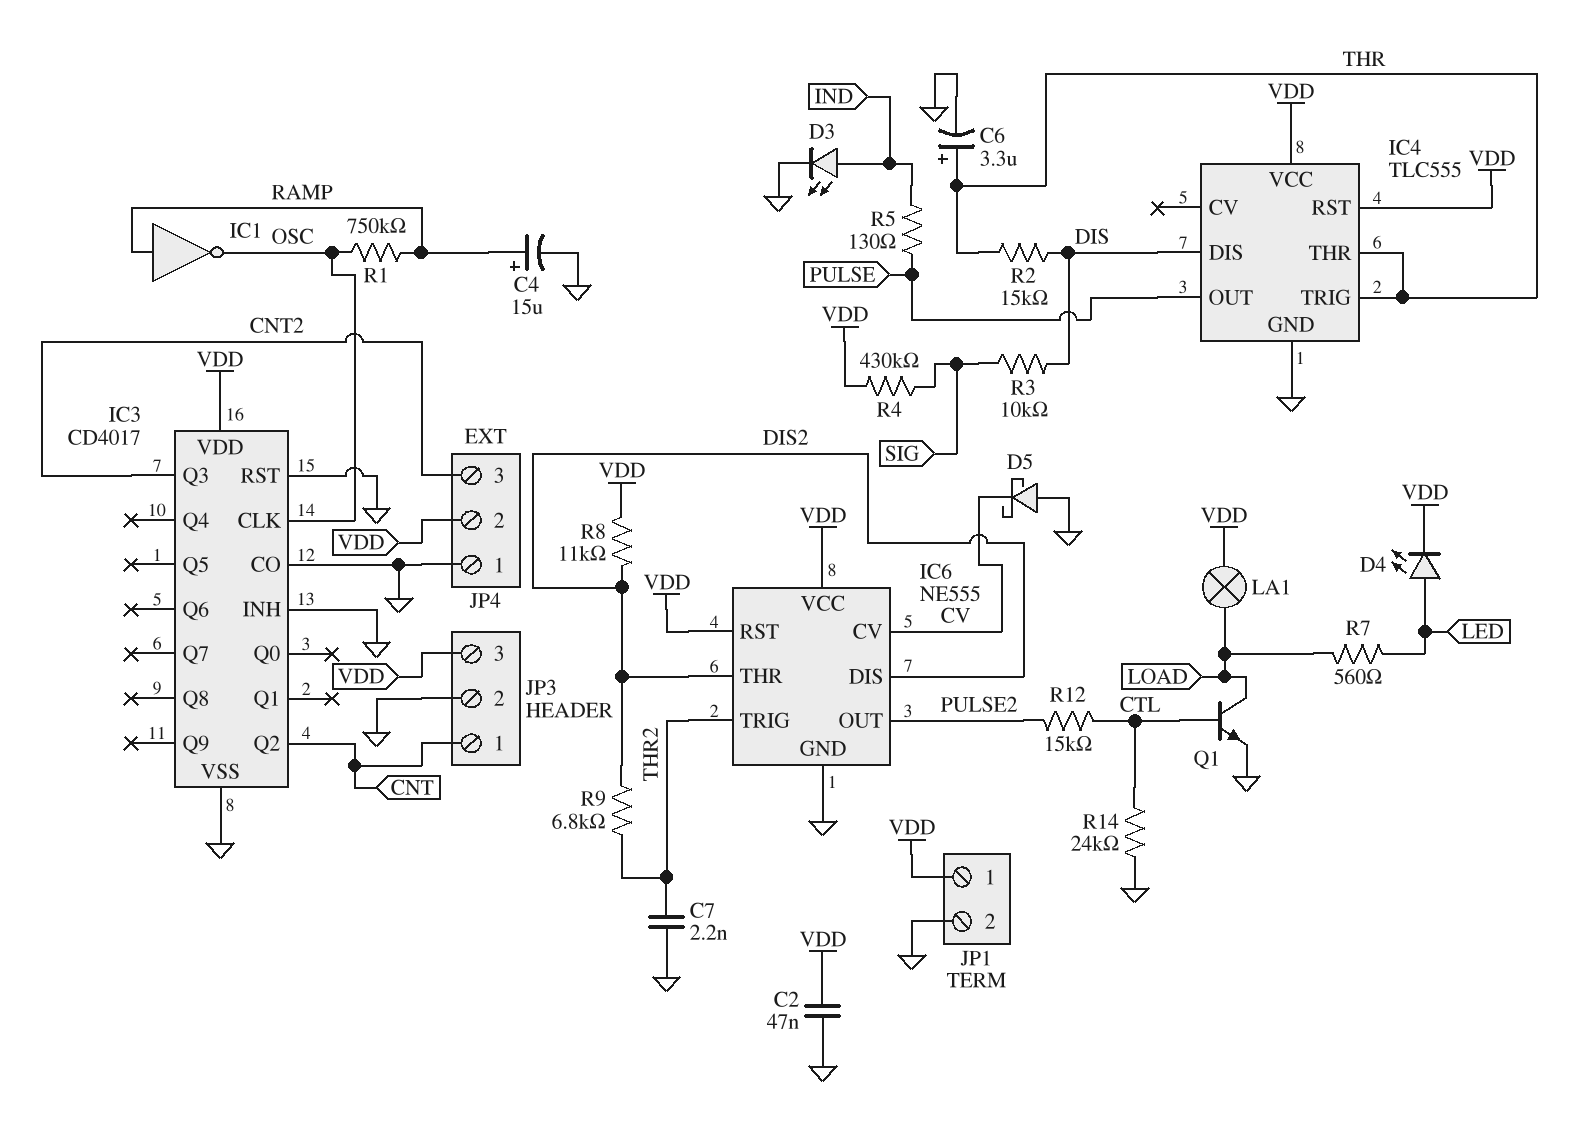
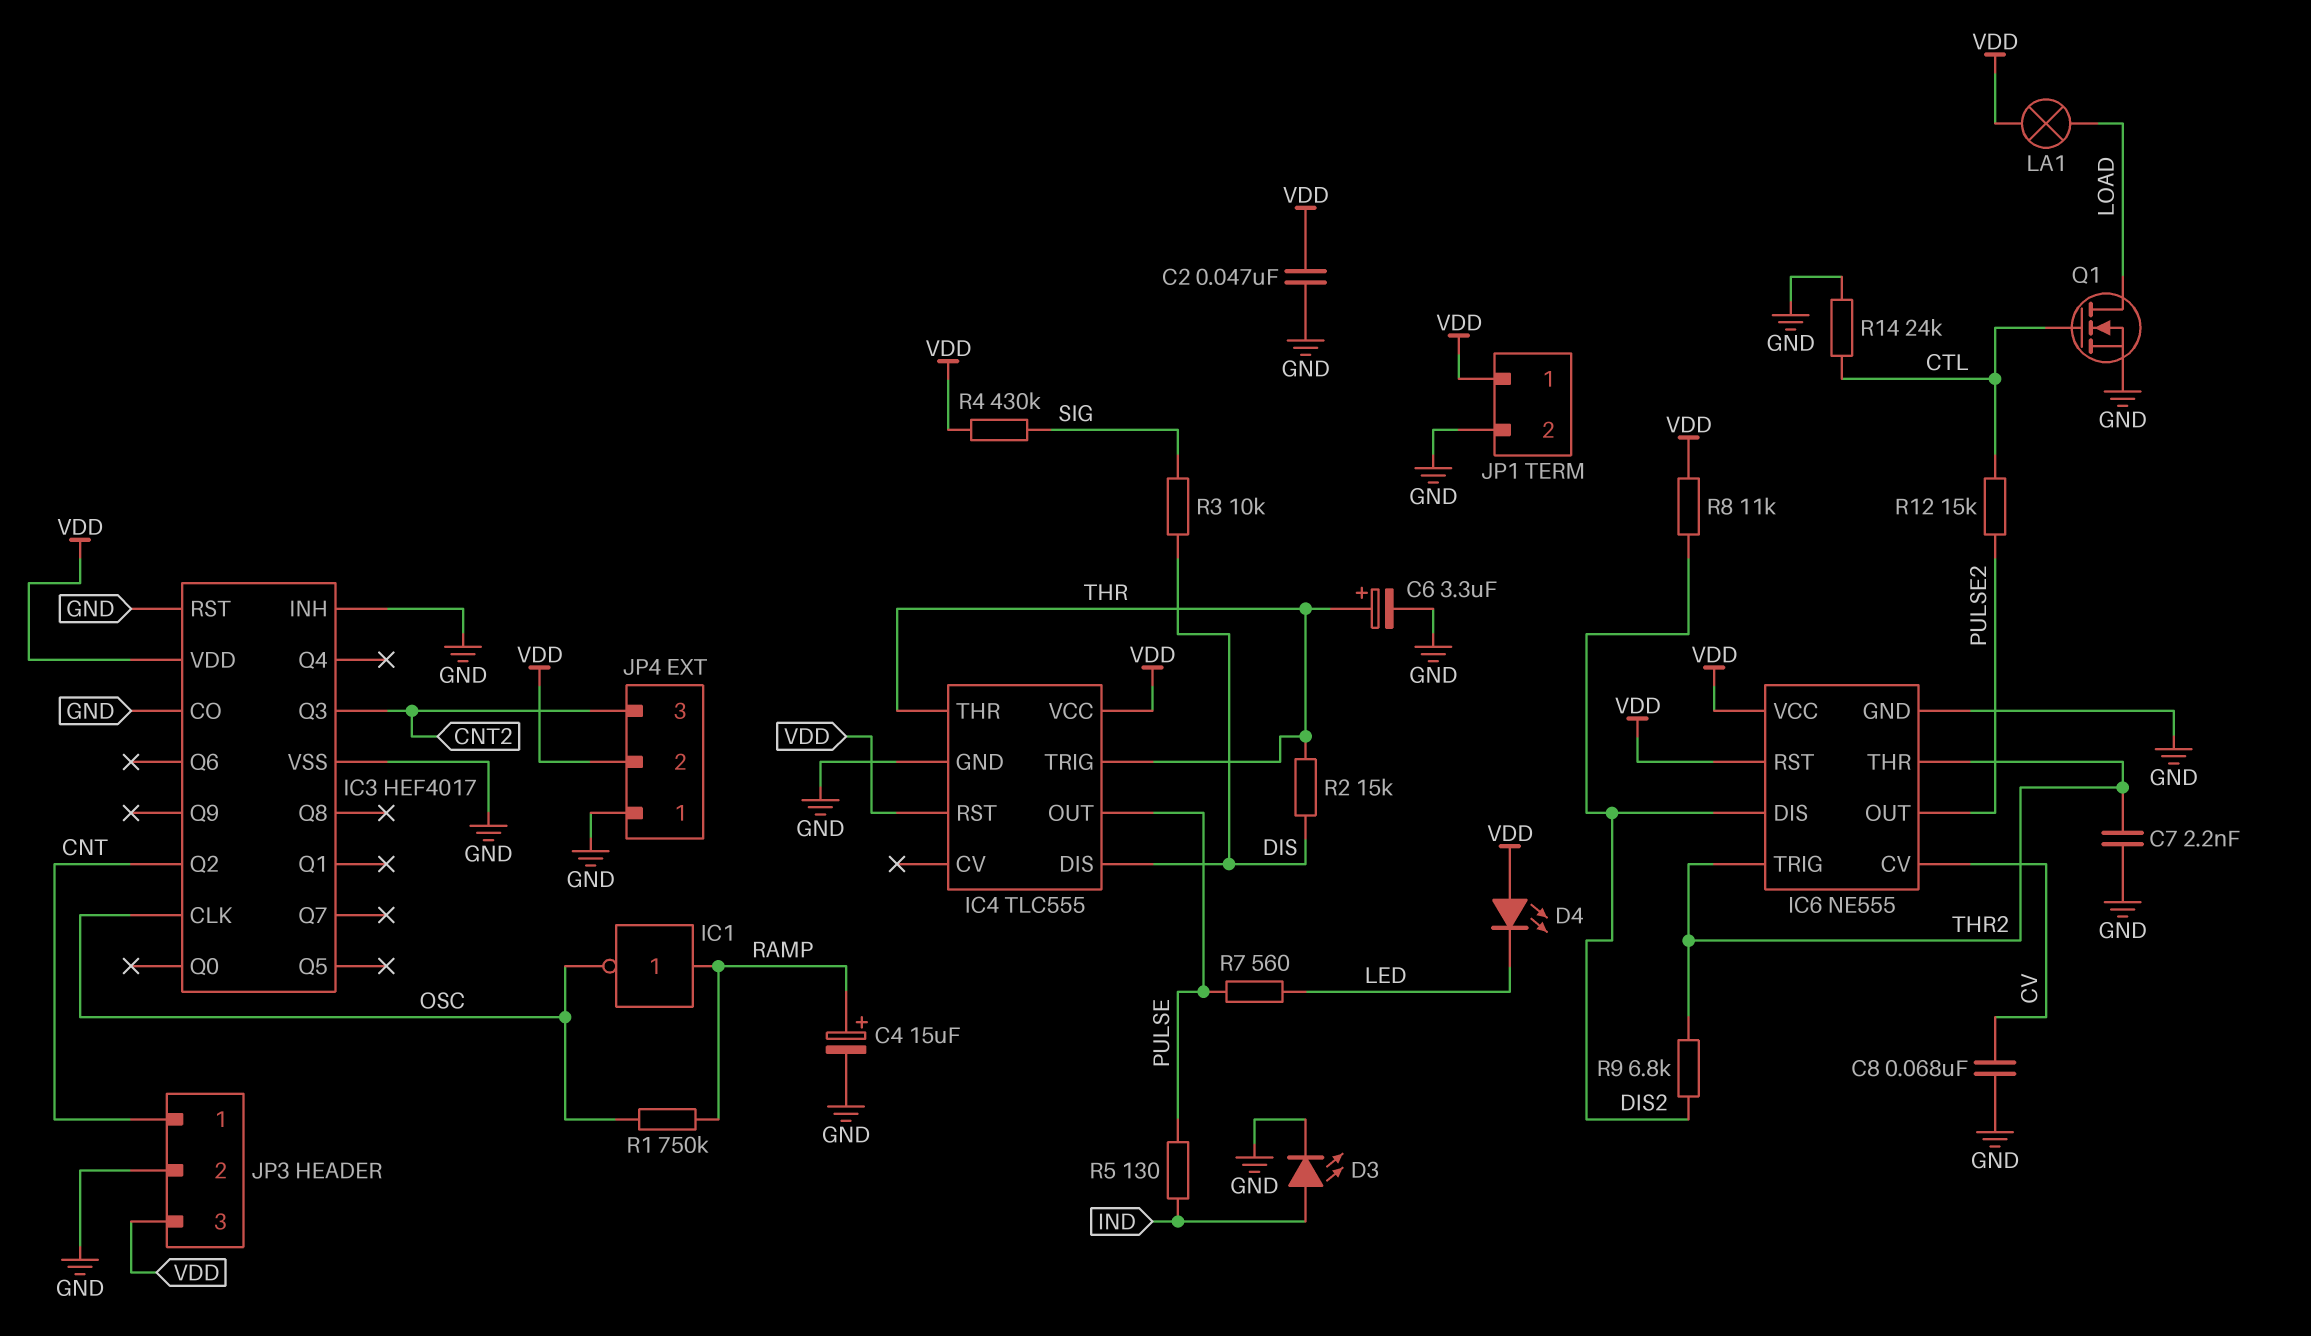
C8: none -> 68nF (CV, GND)
D4: LED (A LED, K VDD) -> LED (A VDD, K LED)
D5: schottky (A GND, K CV) -> none
IC3: CD4017 -> HEF4017
IC6 pin THR: DIS2 -> THR2
Q1: NPN (B CTL, C LOAD, E GND) -> NMOS (G CTL, D LOAD, S GND)
R7: 560 (LED, LOAD) -> 560 (LED, PULSE)

